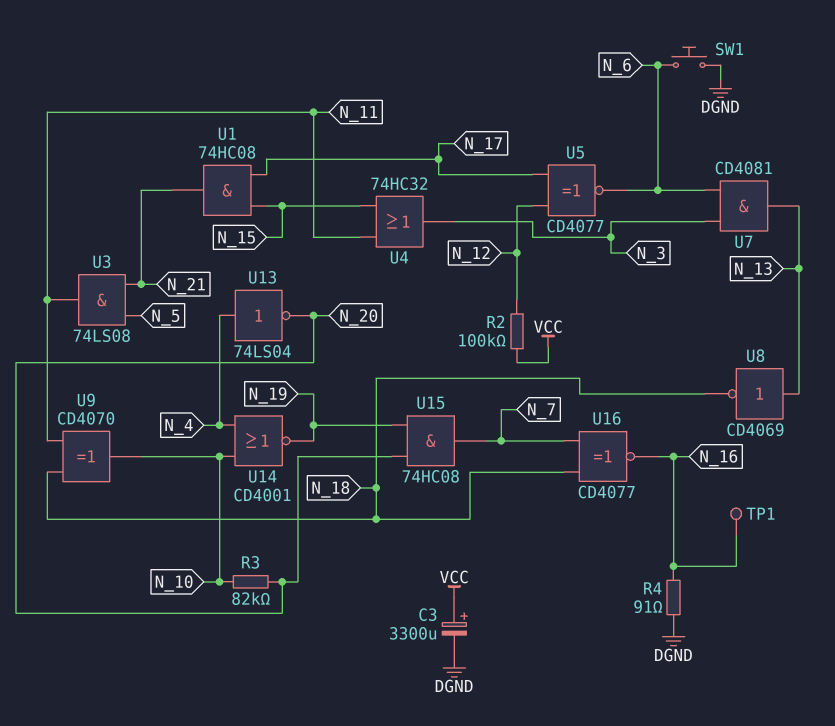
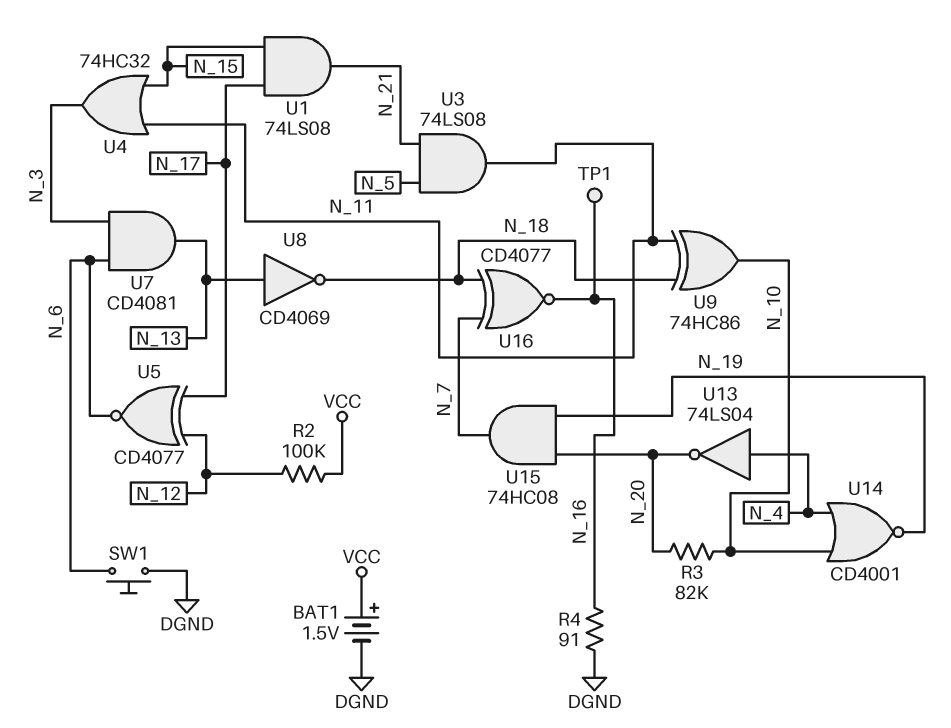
BAT1: none -> 1.5V (plus VCC, minus DGND)
C3: 3300uF (plus VCC, minus DGND) -> none
U1: AND 74HC08 (in N_15, in N_17, out N_21) -> AND 74LS08 (in N_15, in N_17, out N_21)
U9: XOR CD4070 (in N_11, in N_18, out N_10) -> XOR 74HC86 (in N_11, in N_18, out N_10)

